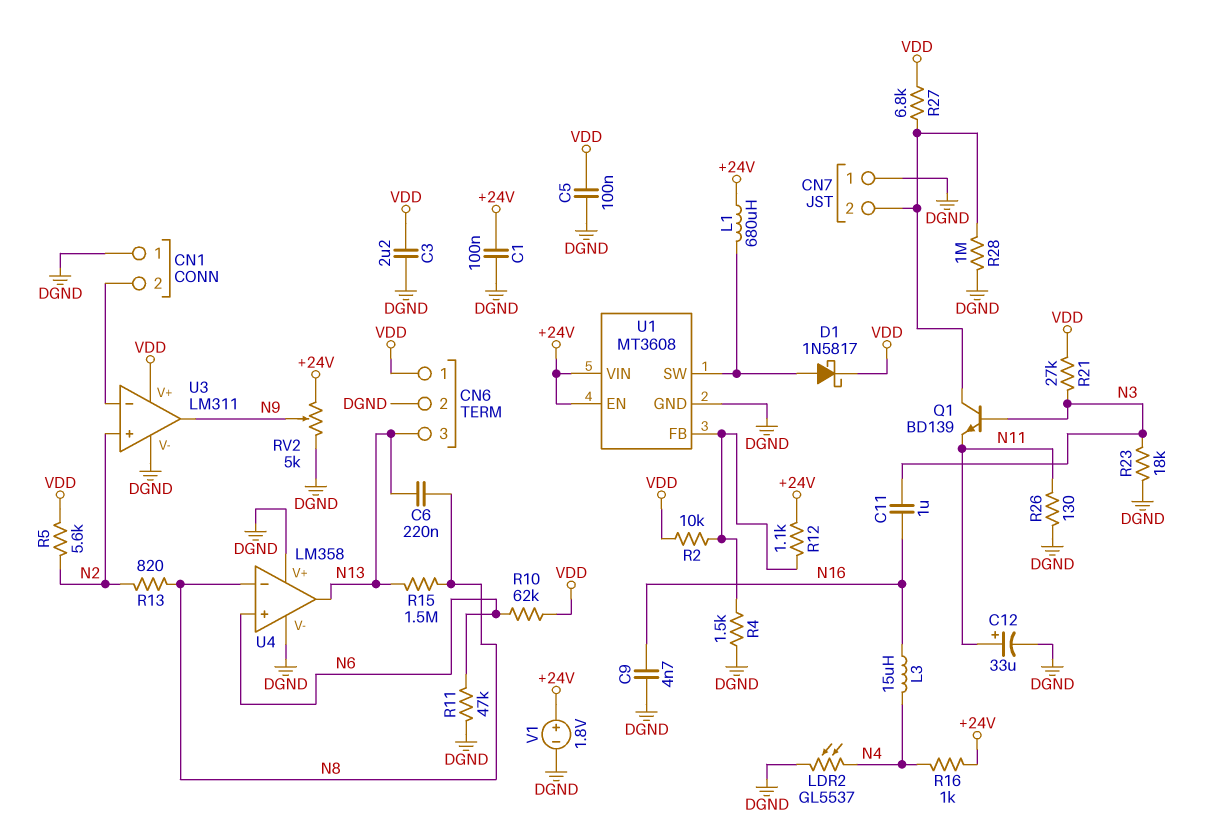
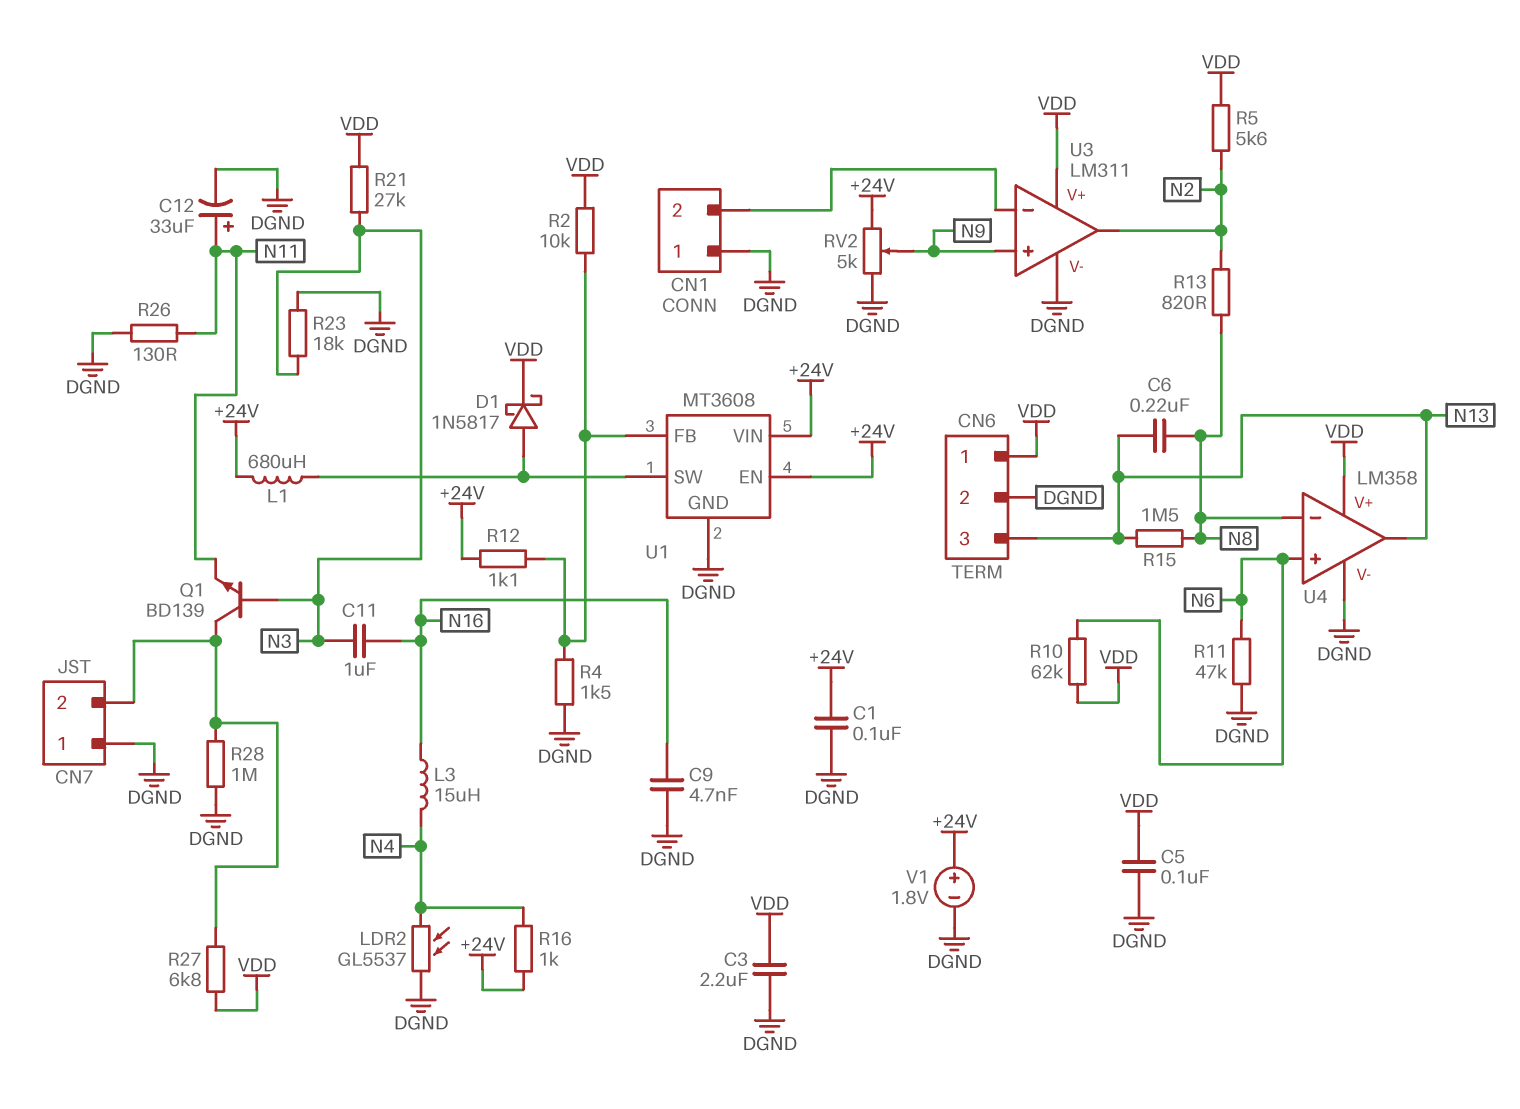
U3 pin in+: N2 -> N9
U3 pin out: N9 -> N2
U4 pin V+: DGND -> VDD

